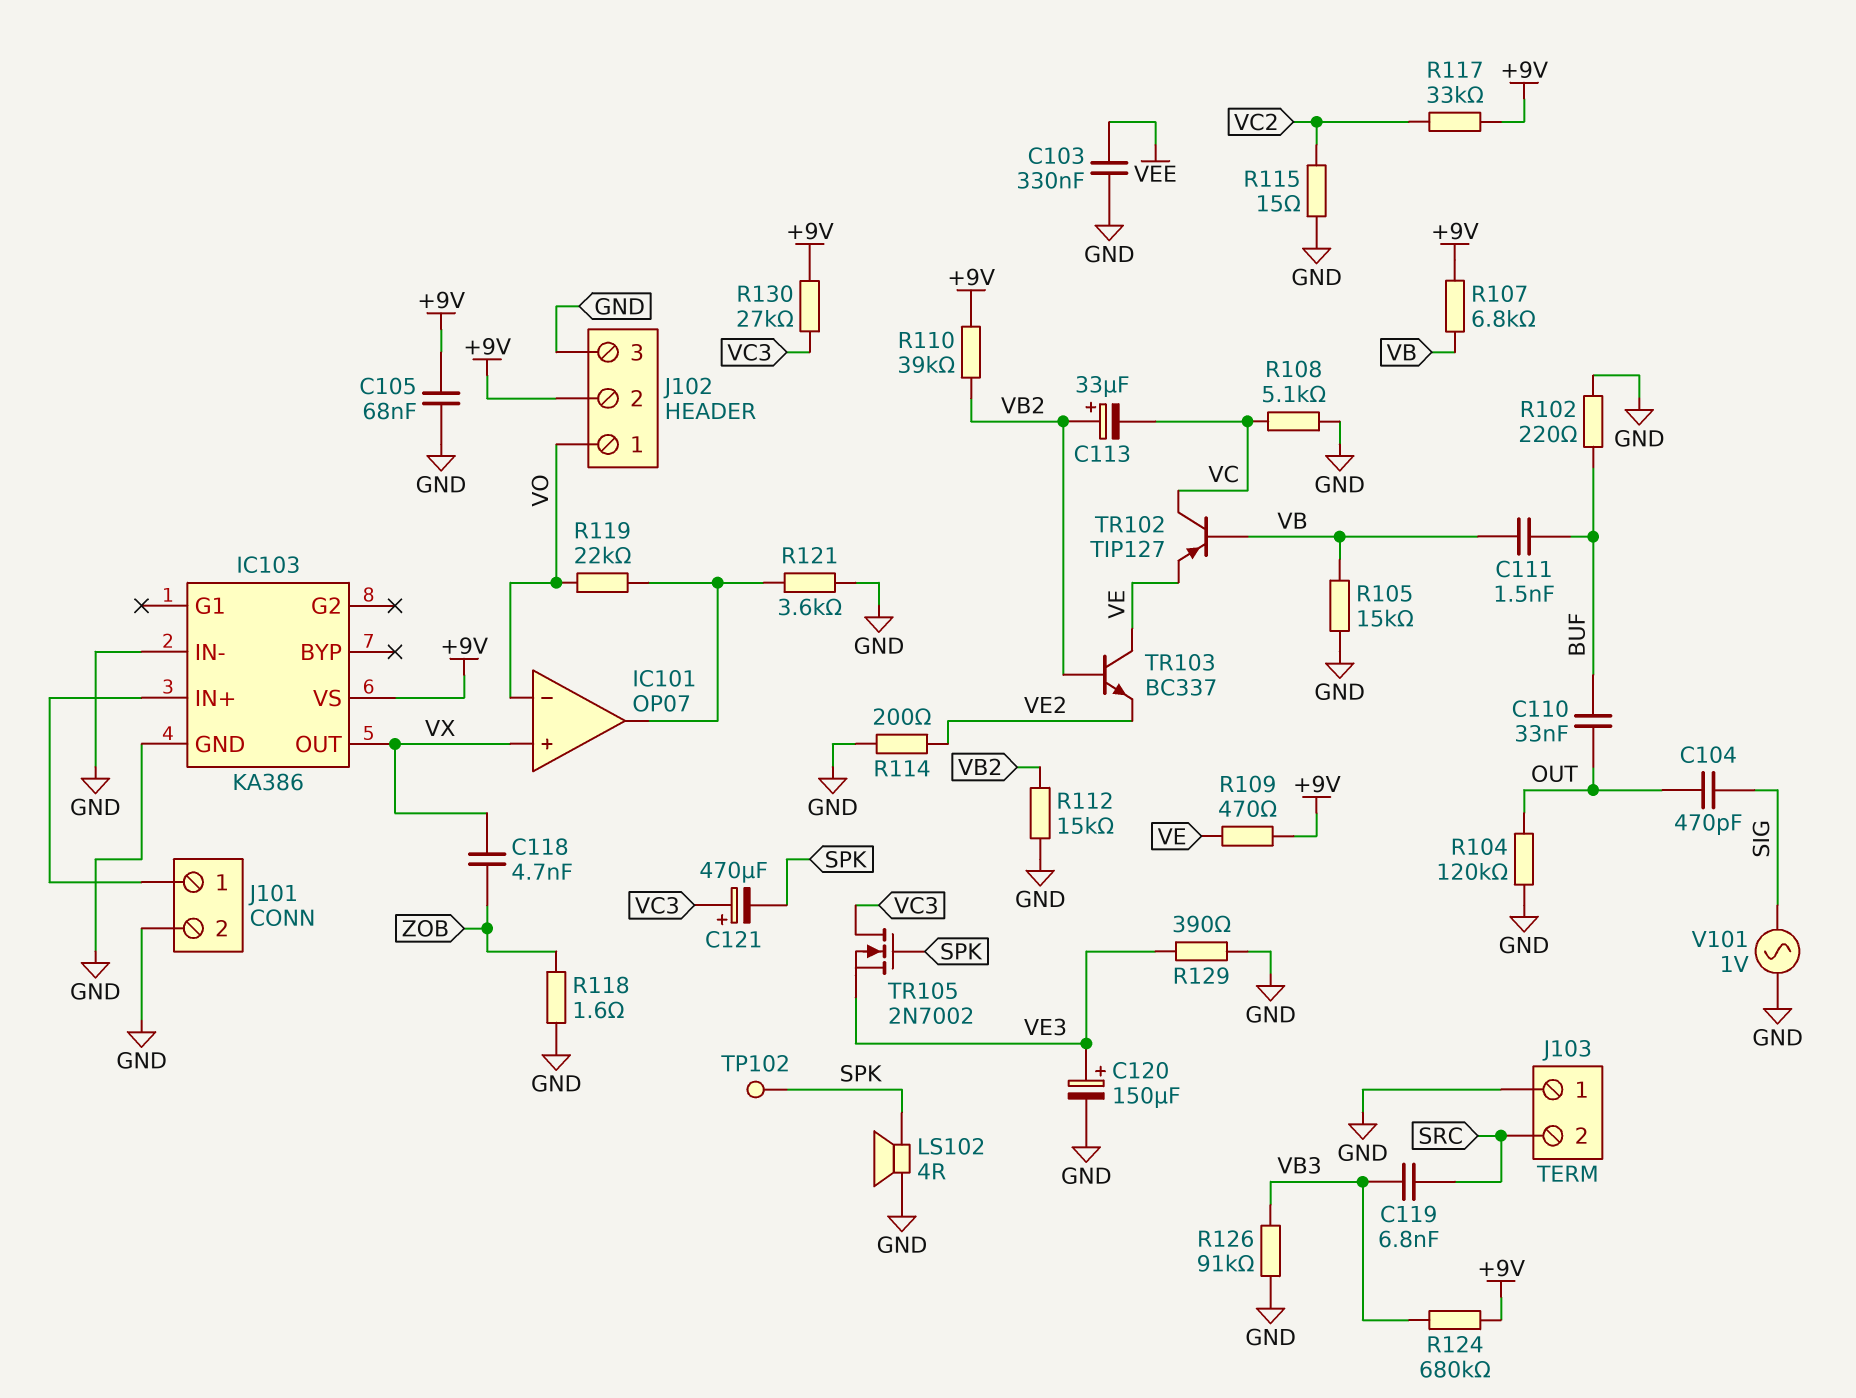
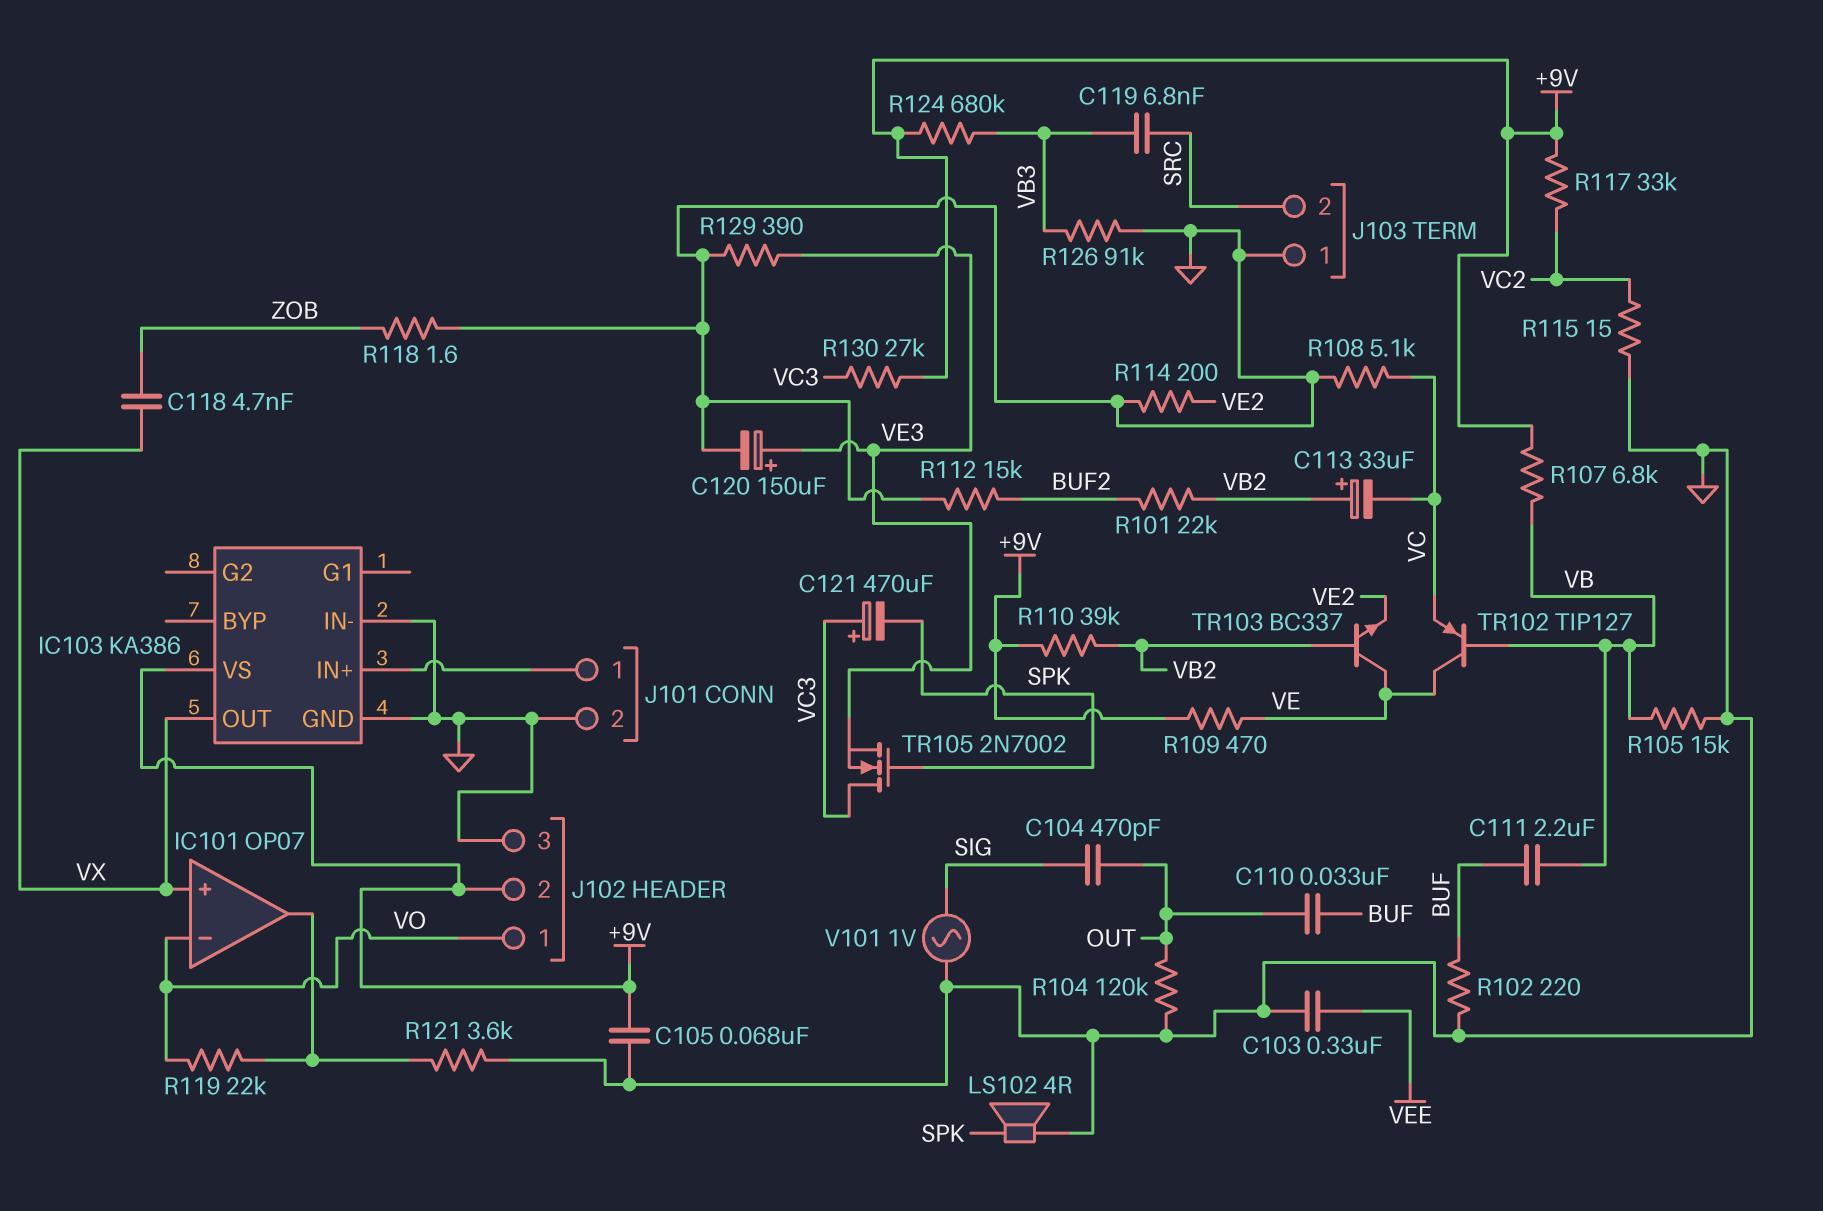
C111: 1.5nF (BUF, VB) -> 2.2uF (BUF, VB)
R101: none -> 22k (BUF2, VB2)
R112: 15k (GND, VB2) -> 15k (BUF2, GND)
TP102: test point (SPK) -> none
TR102: PNP TIP127 (B VB, C VC, E VE) -> PNP TIP127 (B VB, C VE, E VC)

